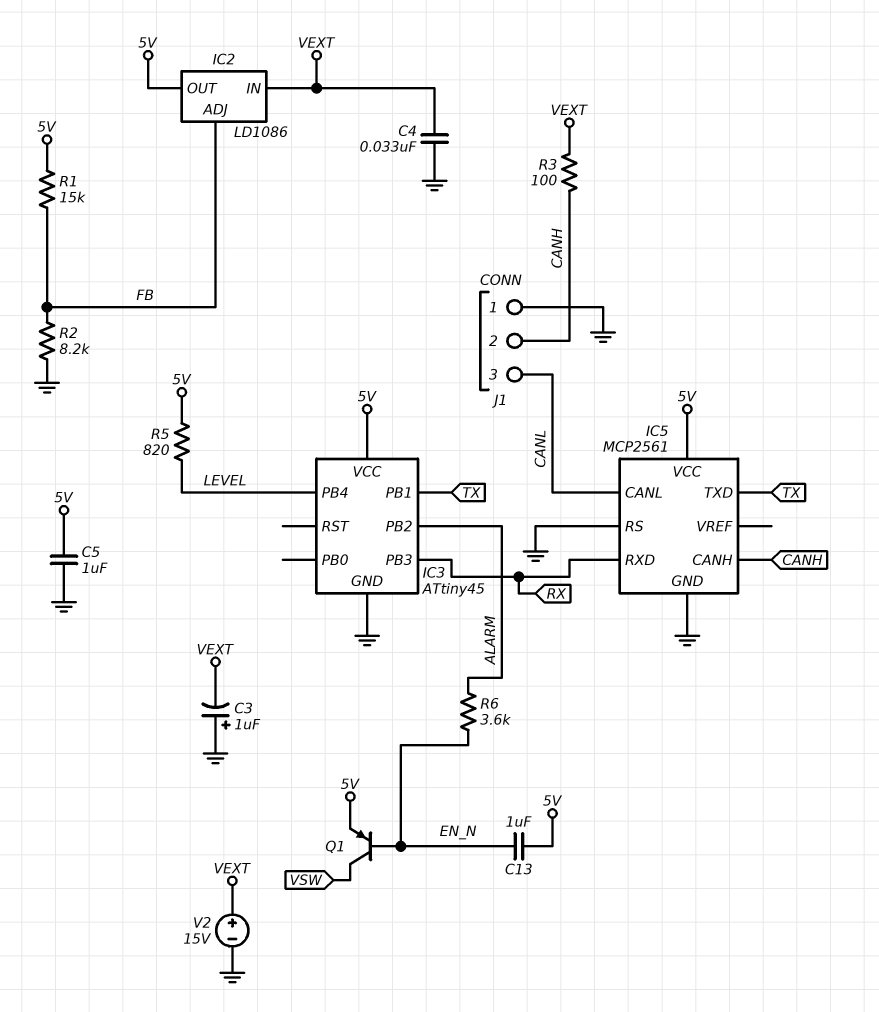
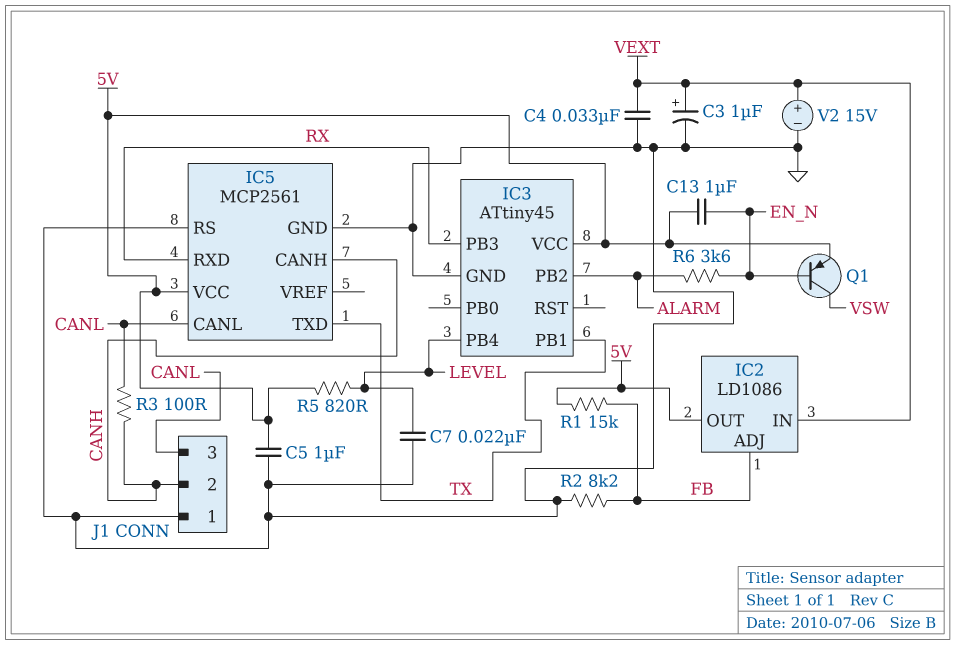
C3: 1uF (plus GND, minus VEXT) -> 1uF (plus VEXT, minus GND)
C7: none -> 22nF (GND, LEVEL)
R3: 100 (CANH, VEXT) -> 100 (CANH, CANL)

